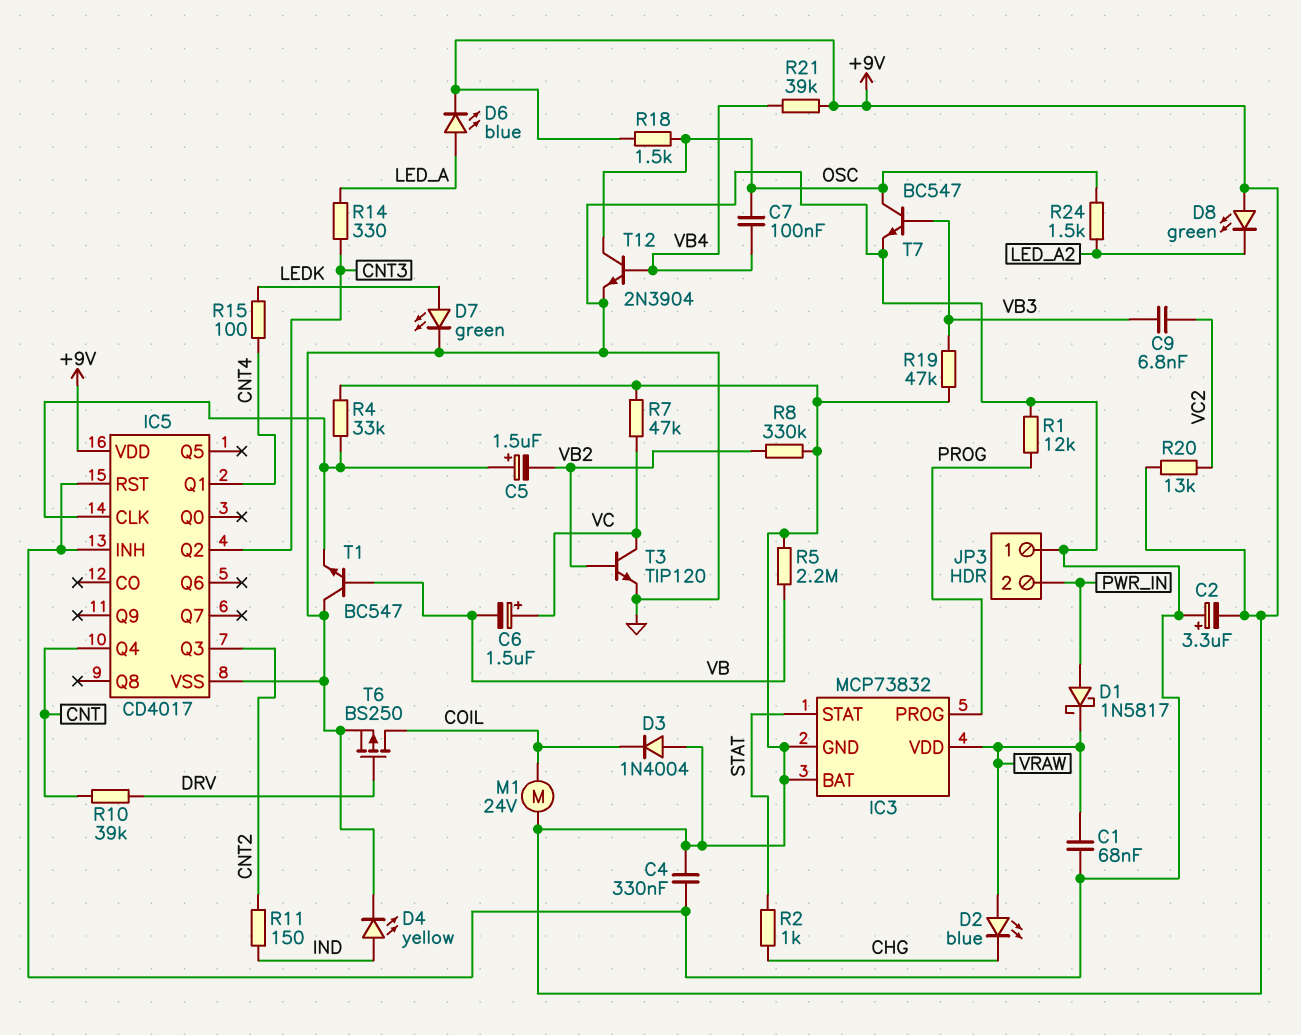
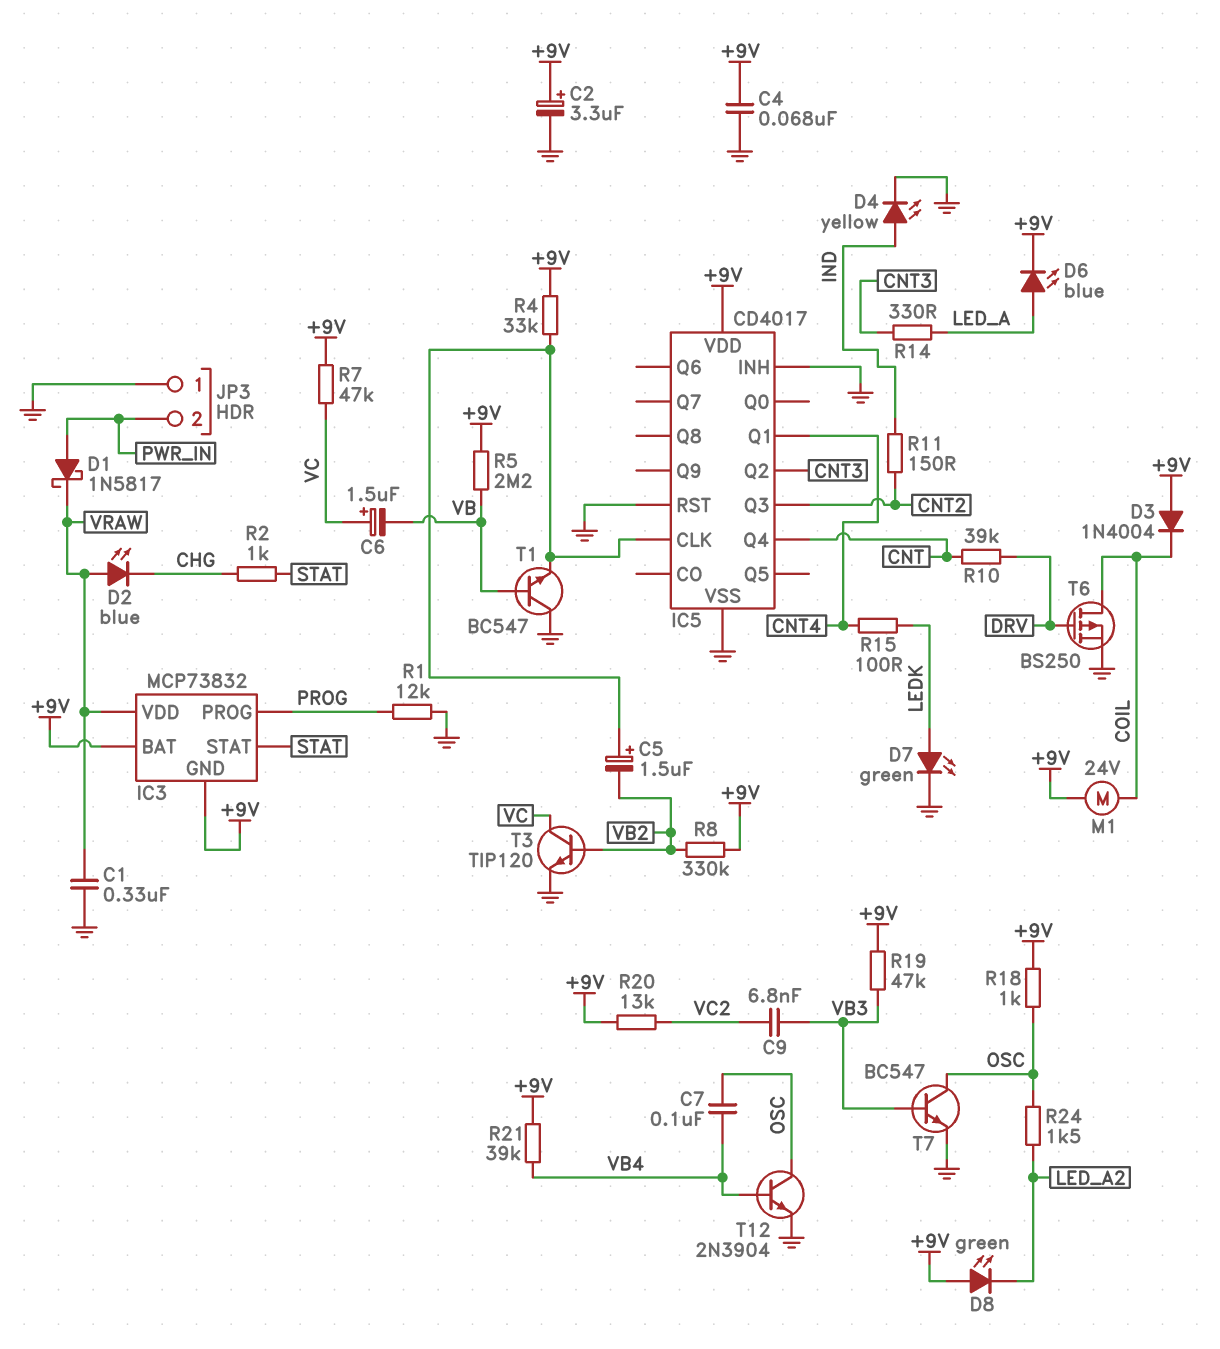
C1: 68nF (GND, VRAW) -> 330nF (GND, VRAW)
C2: 3.3uF (plus GND, minus +9V) -> 3.3uF (plus +9V, minus GND)
C4: 330nF (+9V, GND) -> 68nF (+9V, GND)
R18: 1.5k (+9V, OSC) -> 1k (+9V, OSC)

